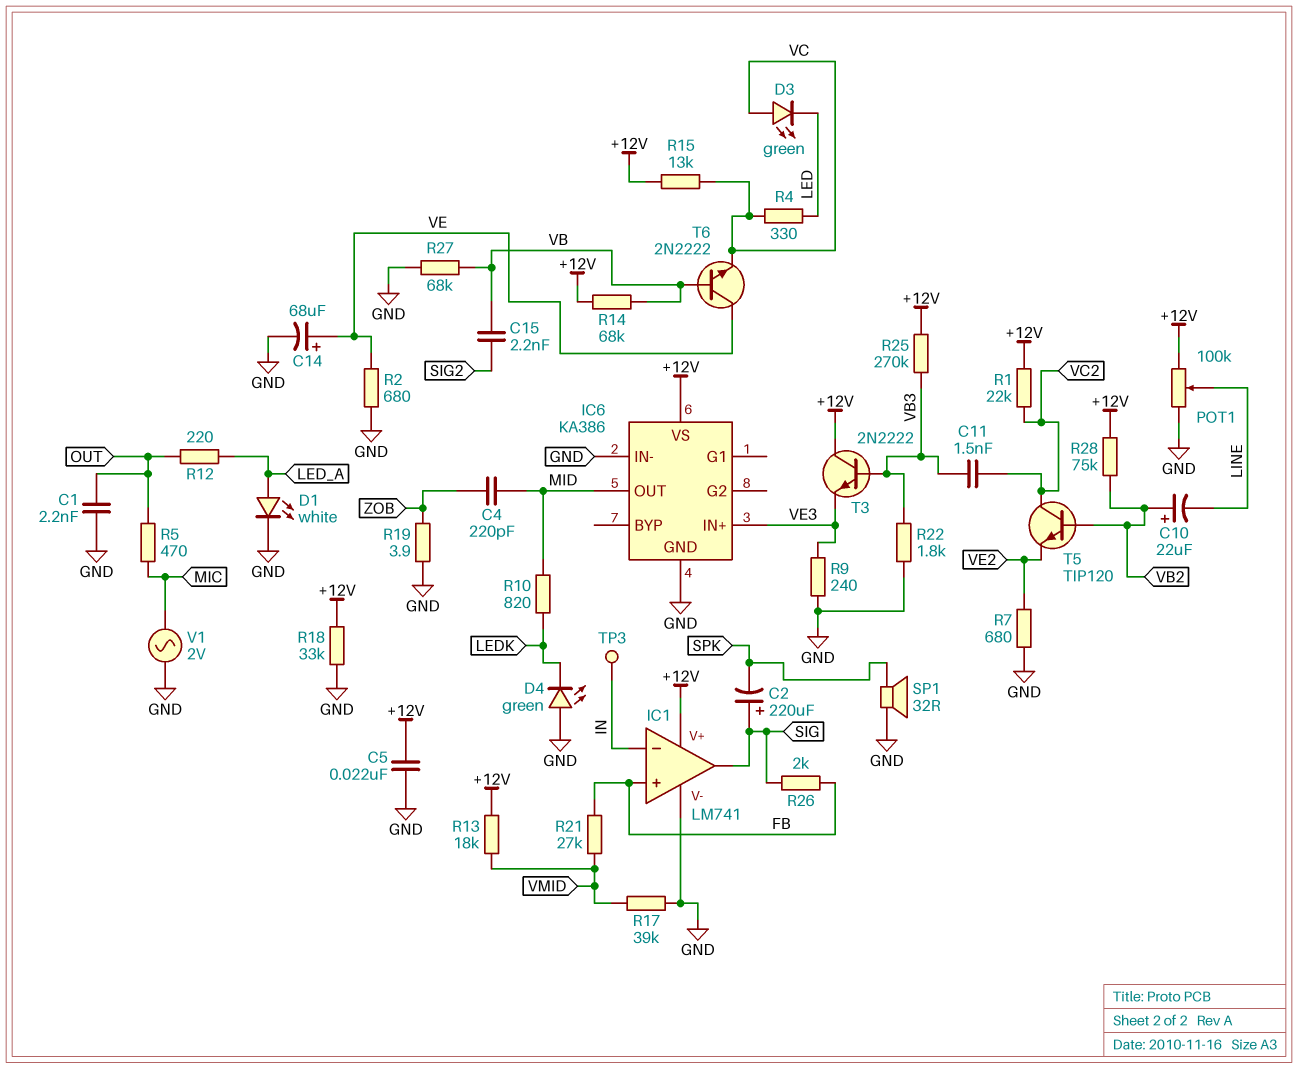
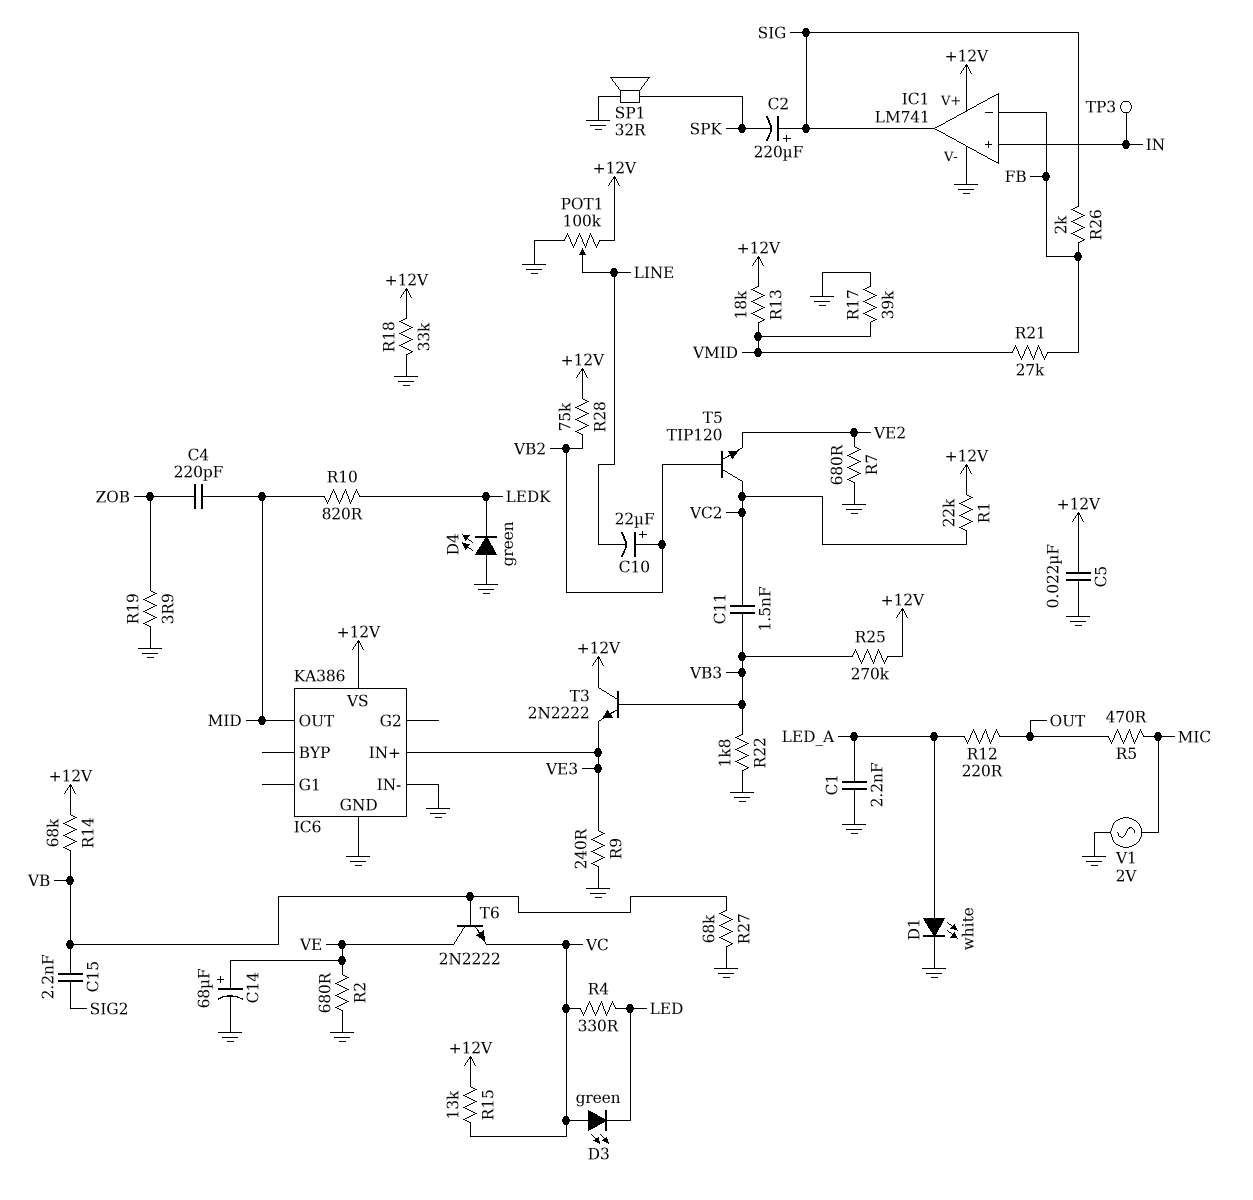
C1: 2.2nF (GND, OUT) -> 2.2nF (GND, LED_A)
IC1 pin in+: FB -> IN
IC1 pin in-: IN -> FB

